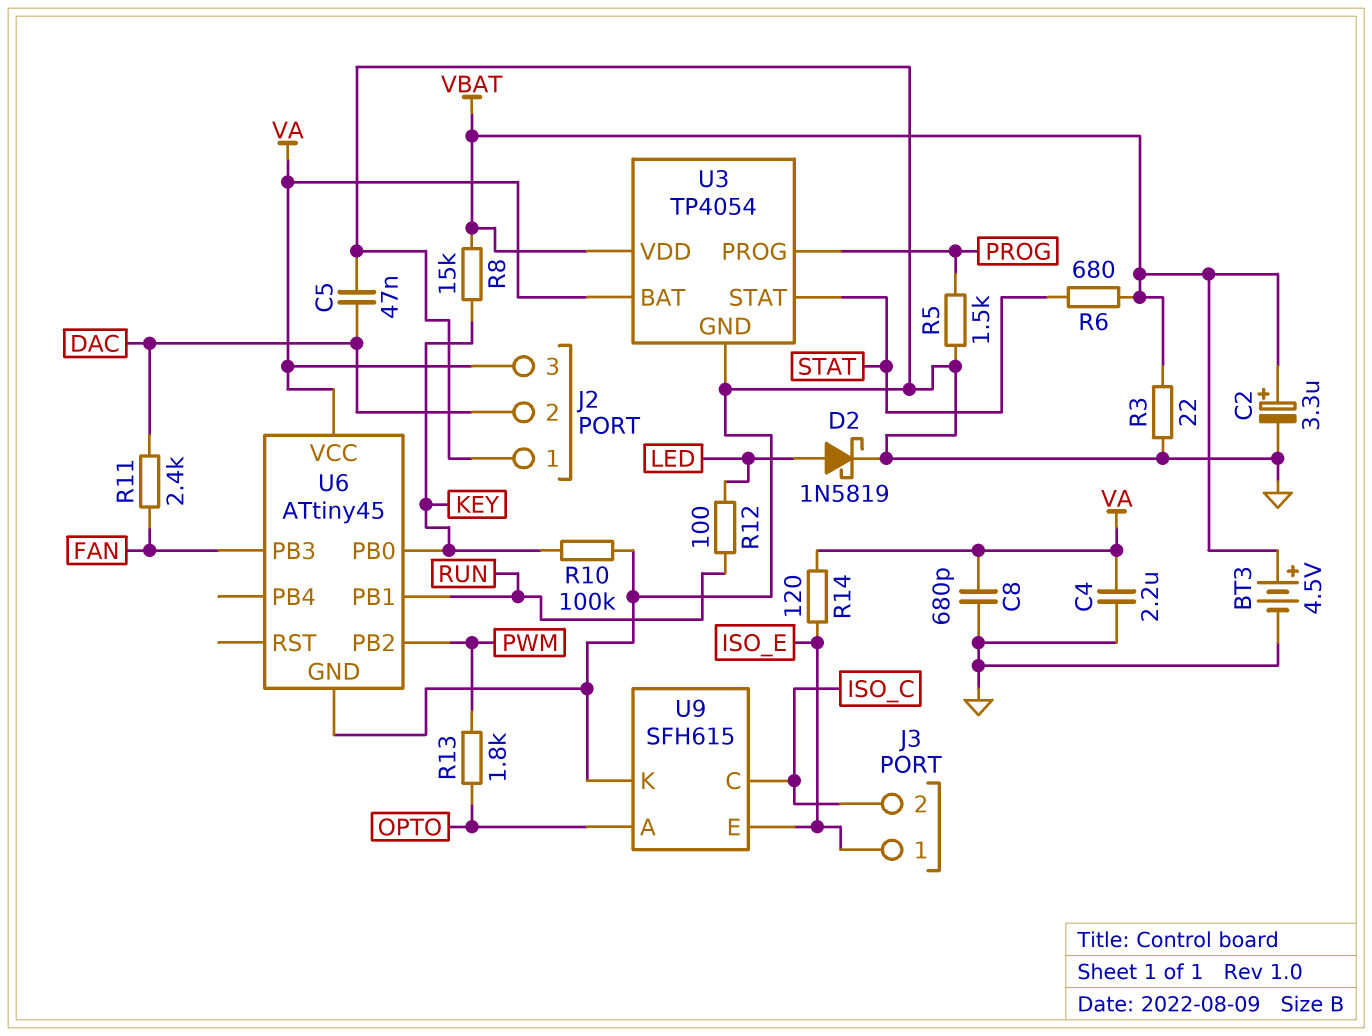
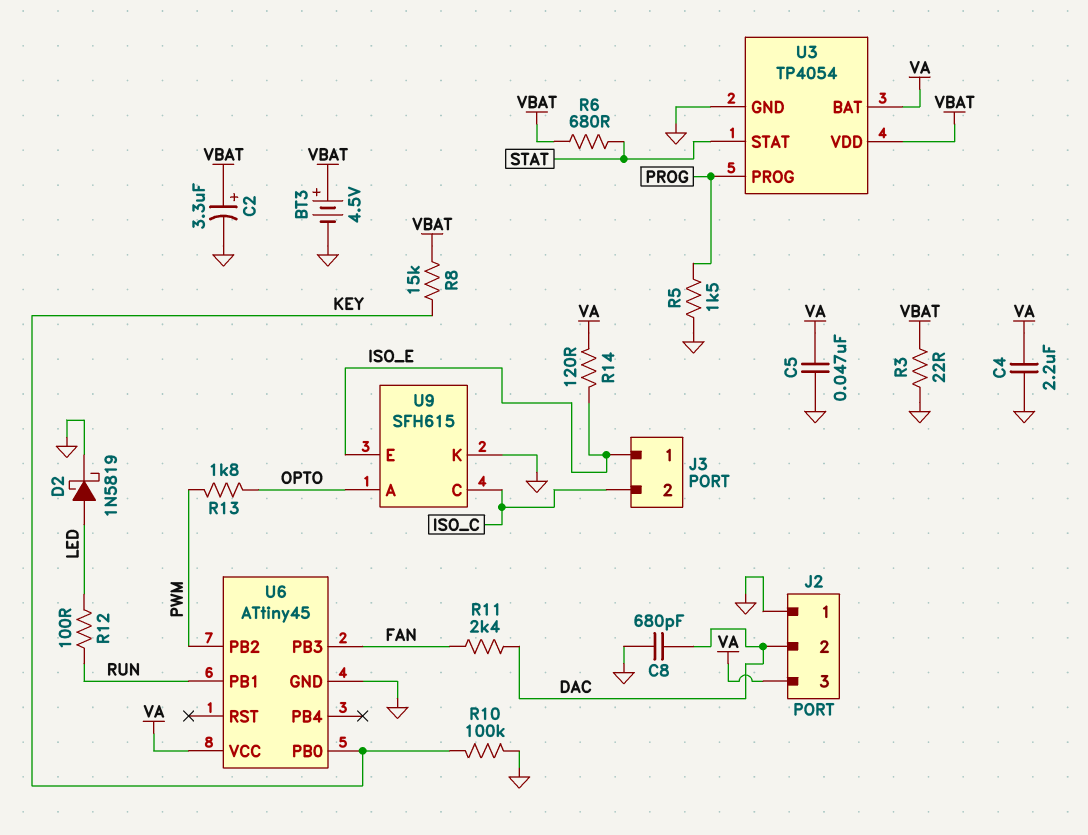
C5: 47nF (DAC, GND) -> 47nF (GND, VA)
C8: 680pF (GND, VA) -> 680pF (DAC, GND)

